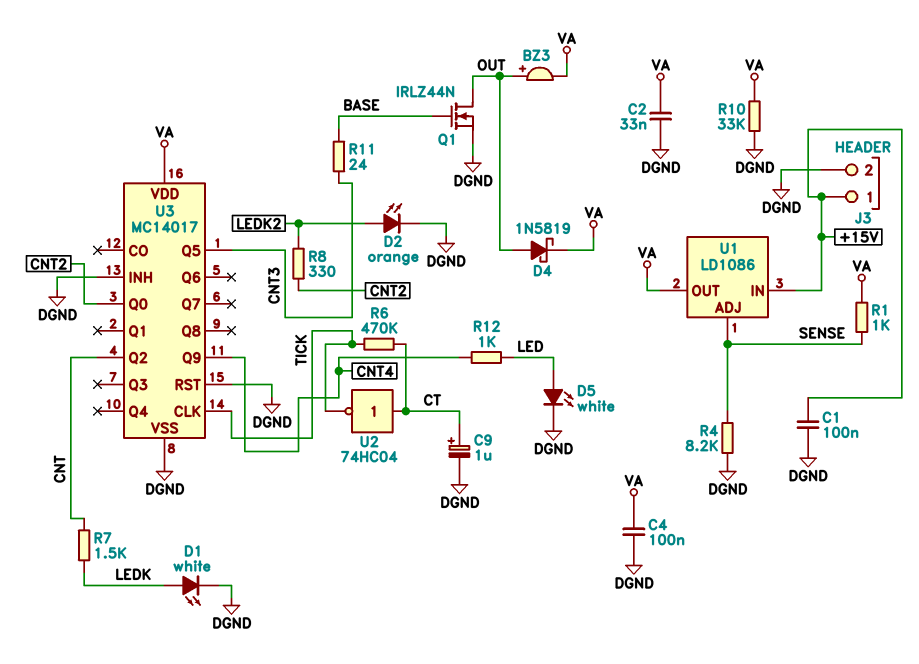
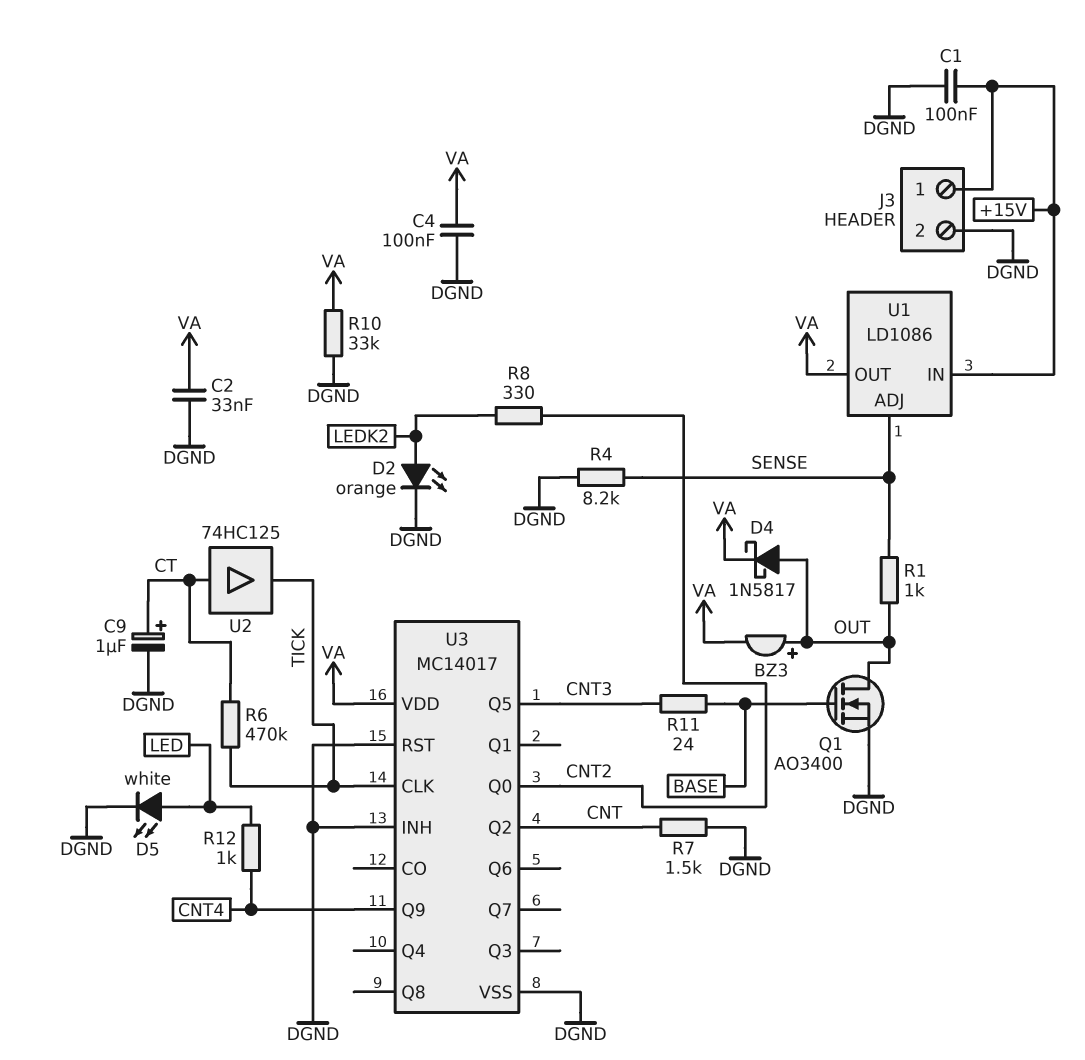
D1: LED white (A LEDK, K DGND) -> none
D4: schottky 1N5819 (A OUT, K VA) -> schottky 1N5817 (A OUT, K VA)
Q1: NMOS IRLZ44N (G BASE, D OUT, S DGND) -> NMOS AO3400 (G BASE, D OUT, S DGND)
R1: 1k (SENSE, VA) -> 1k (OUT, SENSE)
R7: 1.5k (CNT, LEDK) -> 1.5k (CNT, DGND)
U2: NOT 74HC04 (in CT, out TICK) -> buffer 74HC125 (in CT, out TICK)

